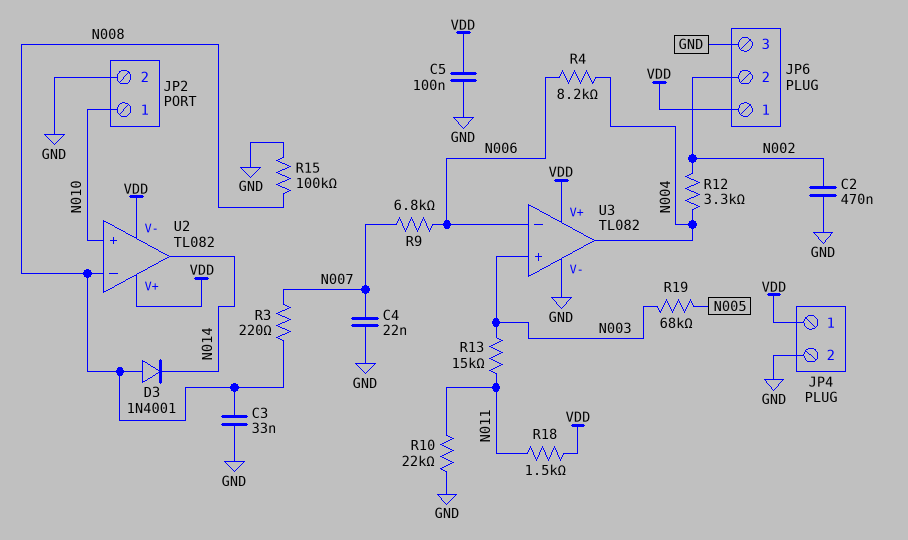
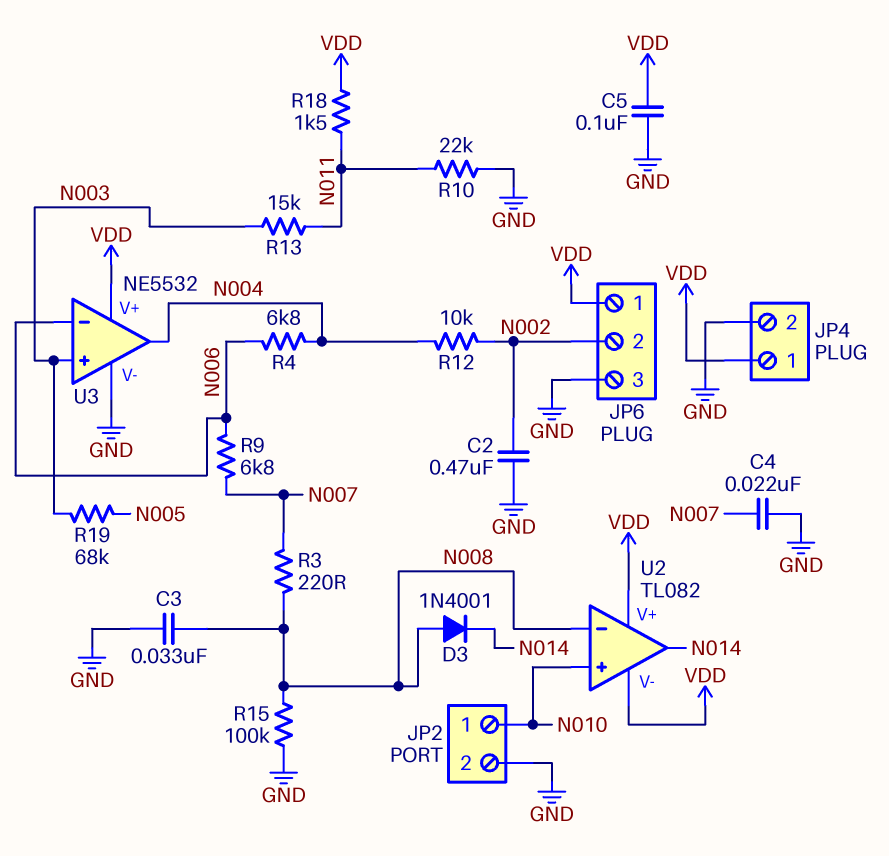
R4: 8.2k (N004, N006) -> 6.8k (N004, N006)
R12: 3.3k (N002, N004) -> 10k (N002, N004)
U3: TL082 -> NE5532

